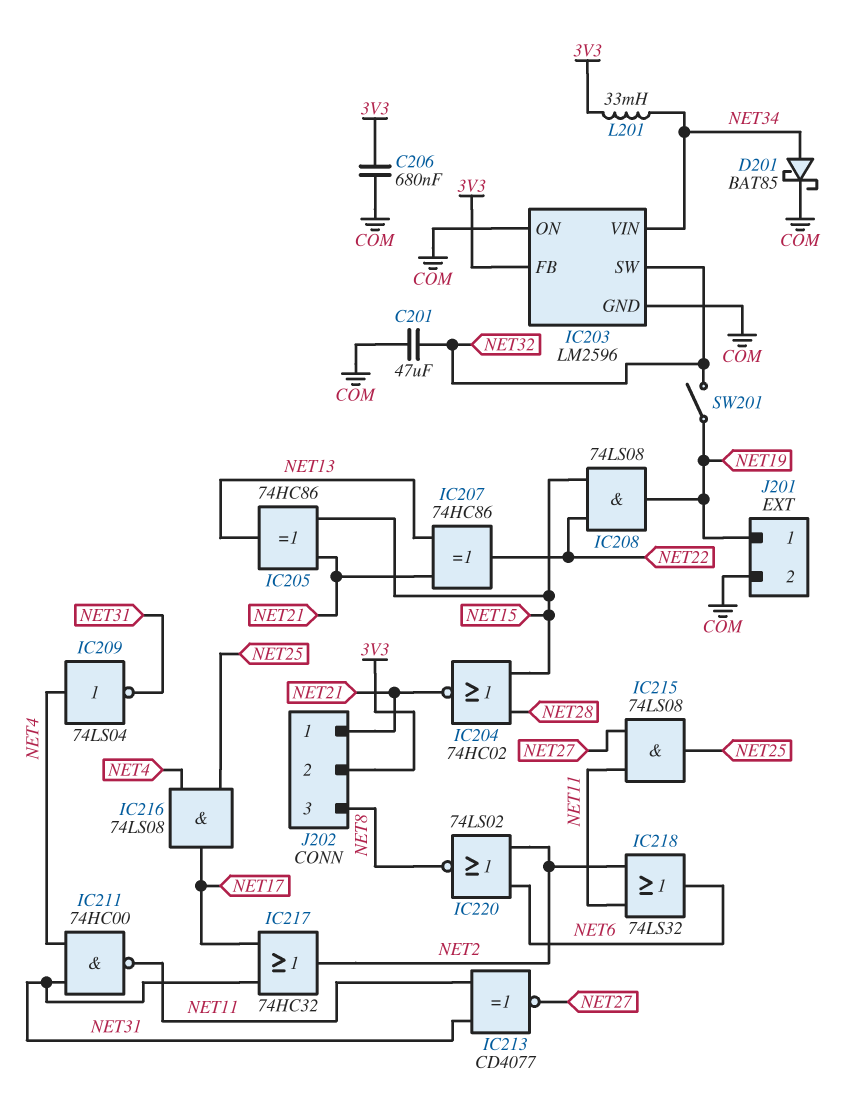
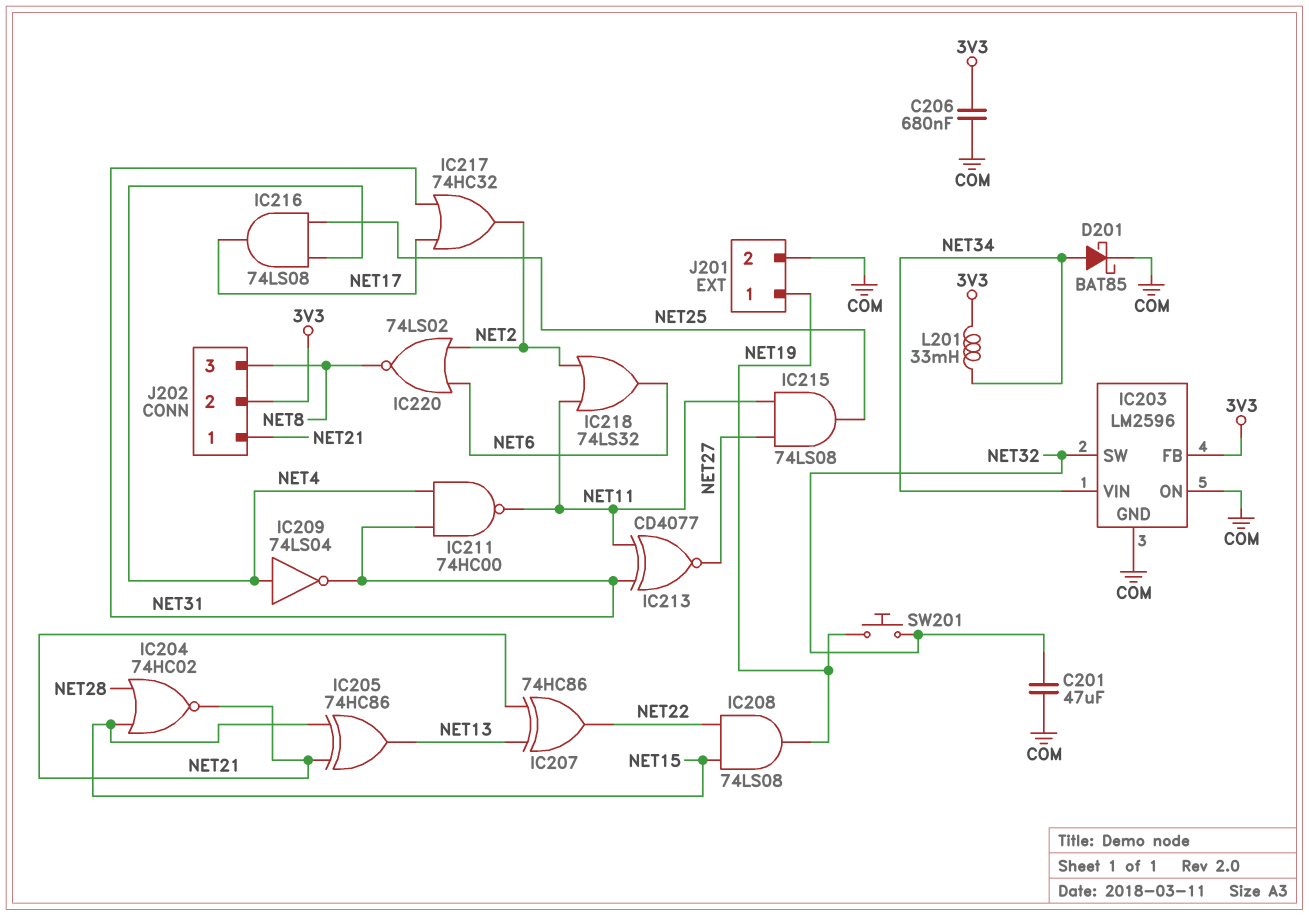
SW201: switch (NET19, NET32) -> button (NET19, NET32)

